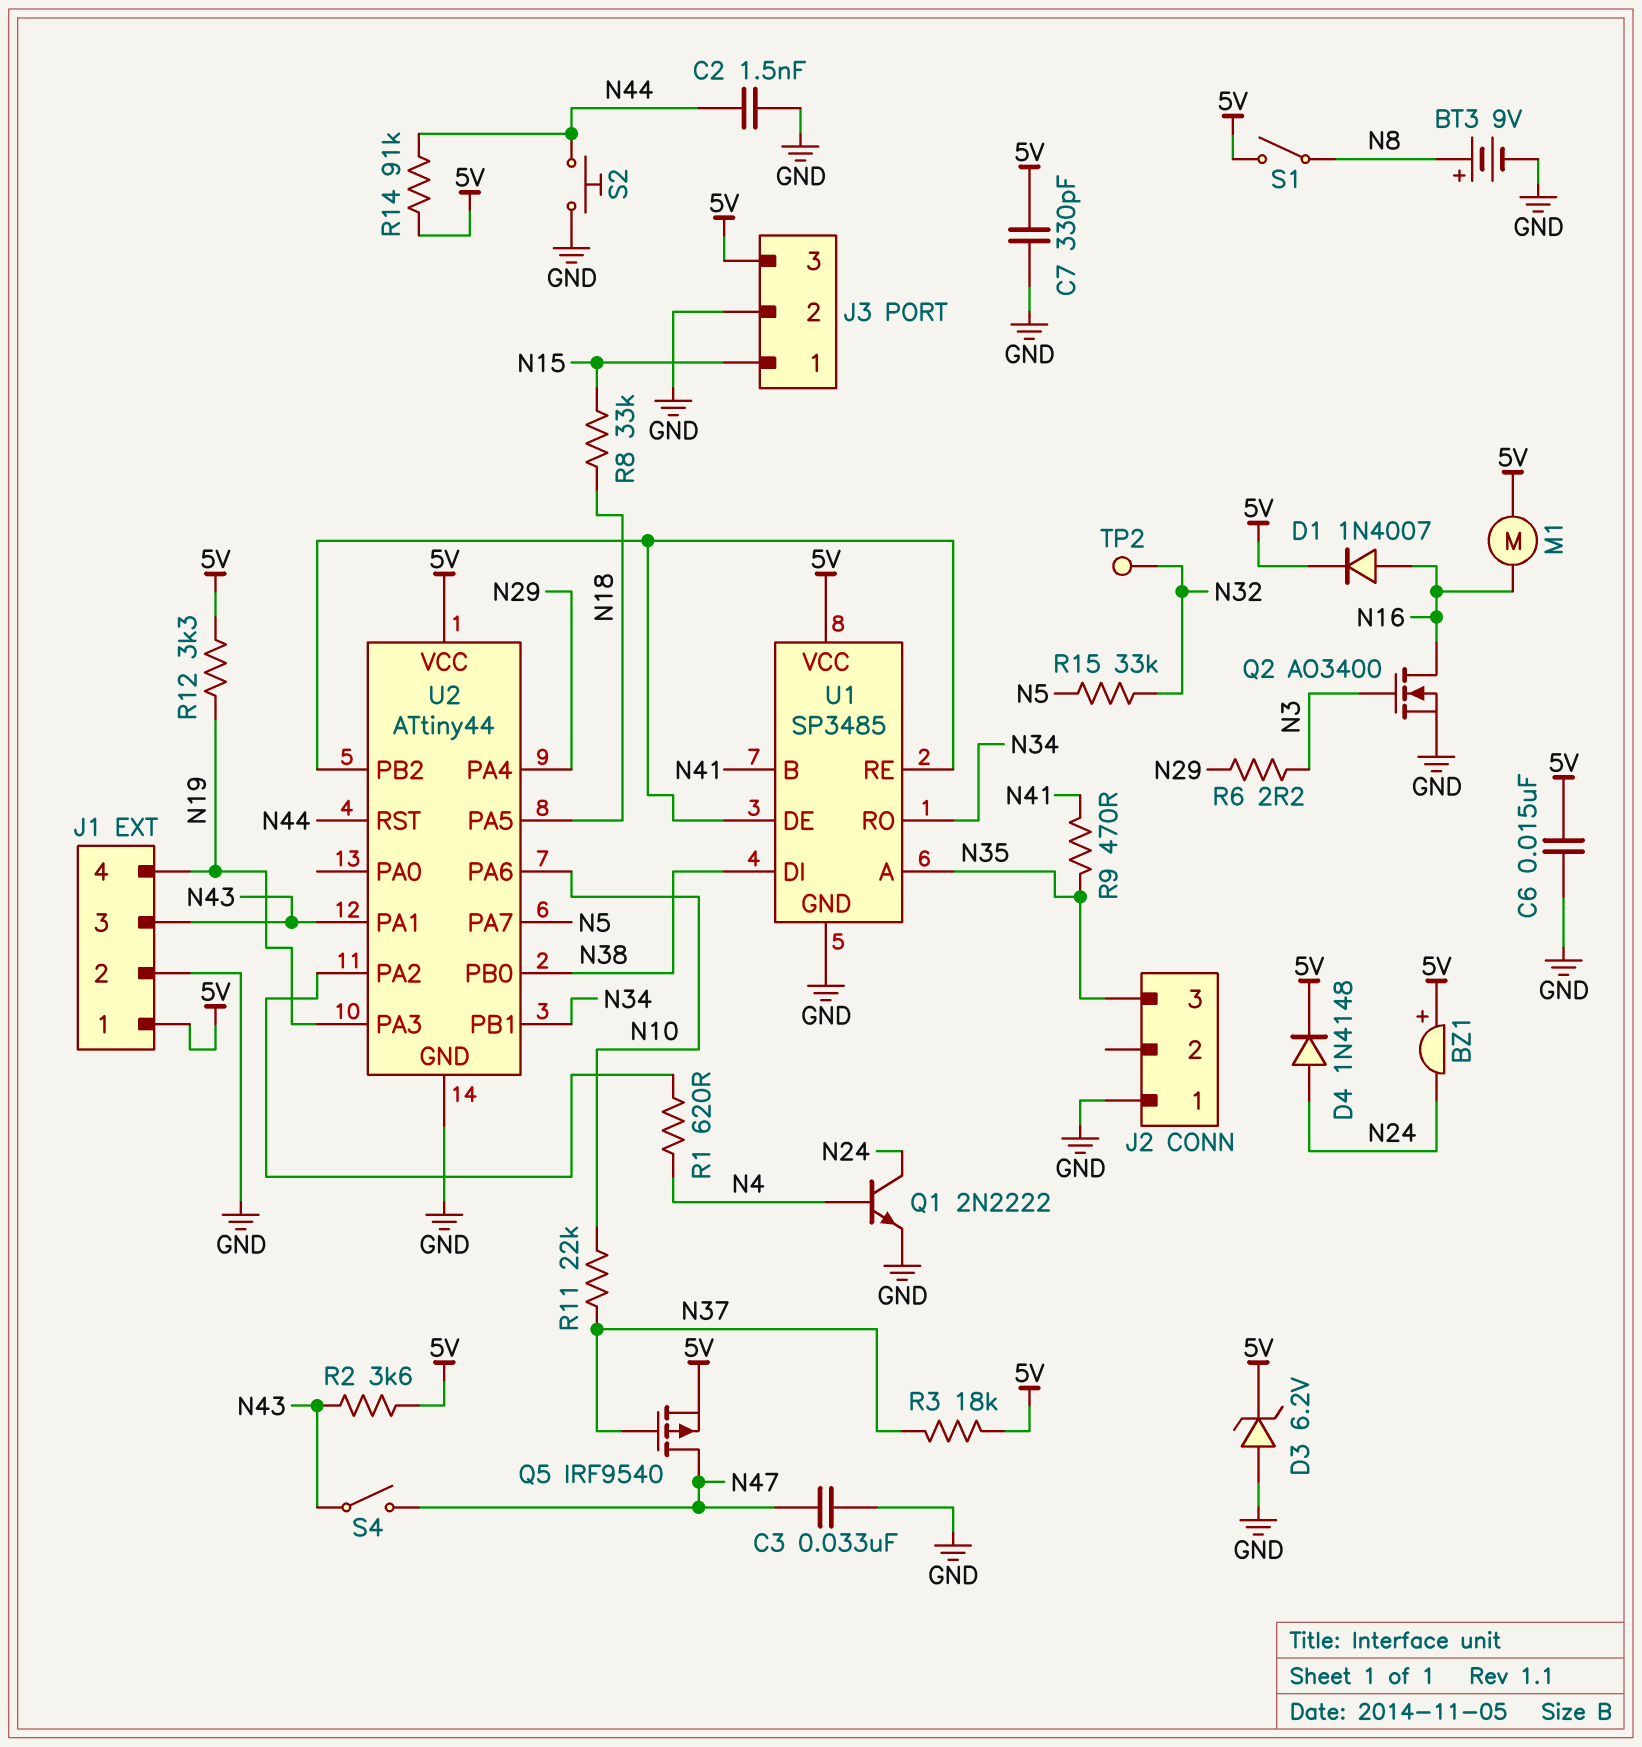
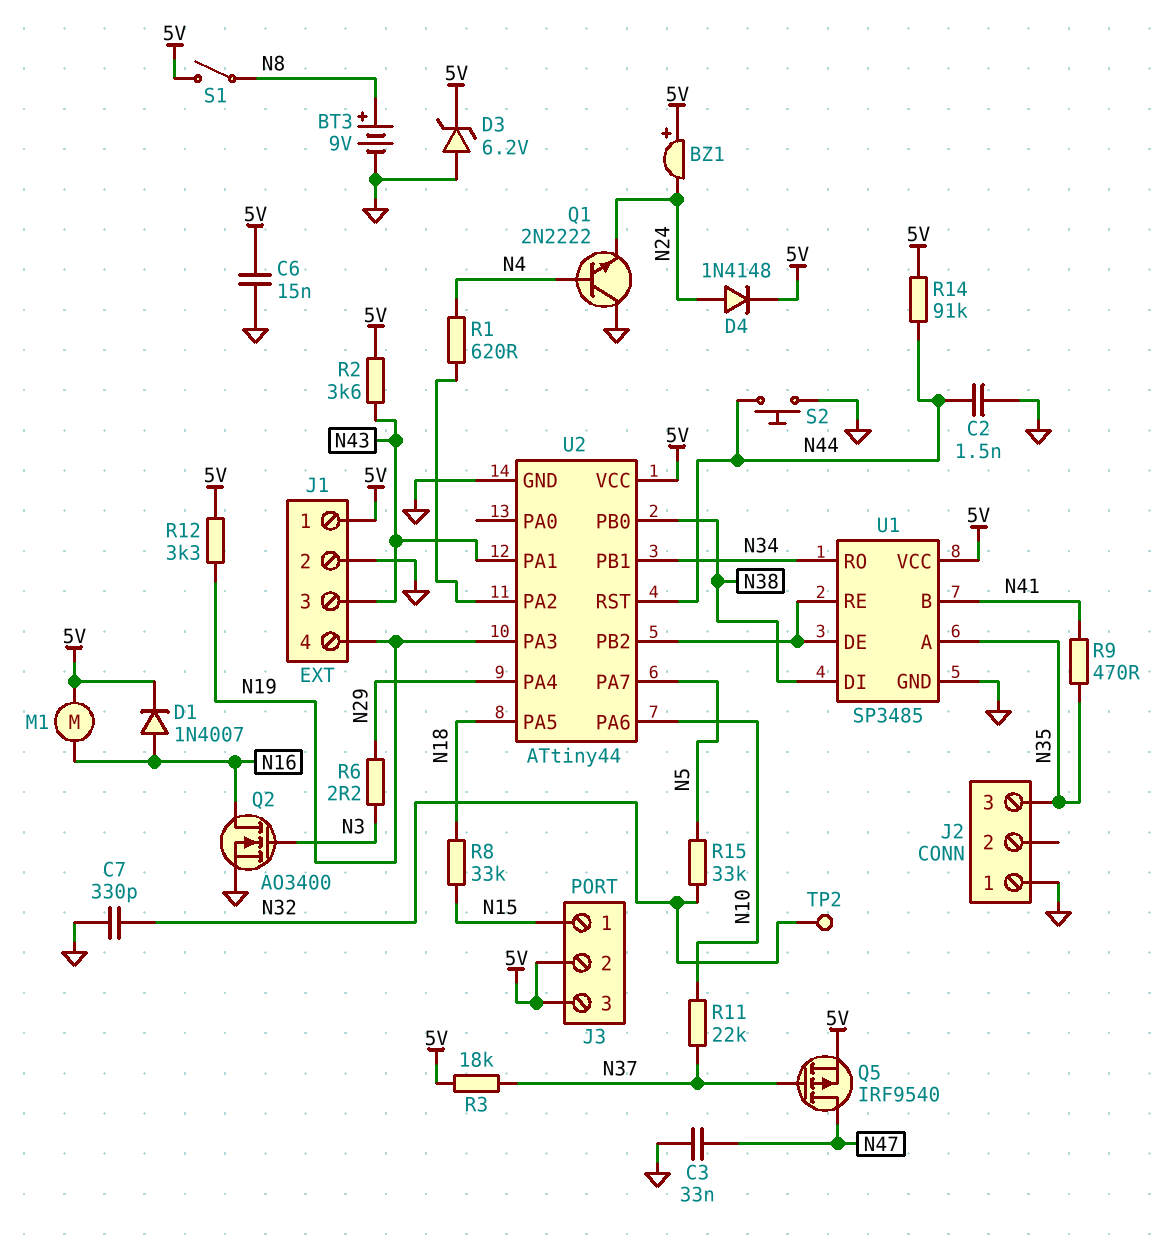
C7: 330pF (5V, GND) -> 330pF (GND, N32)
J3 pin 2: GND -> 5V
Q1: NPN 2N2222 (B N4, C N24, E GND) -> NPN 2N2222 (B N4, C GND, E N24)
S4: switch (N43, N47) -> none

